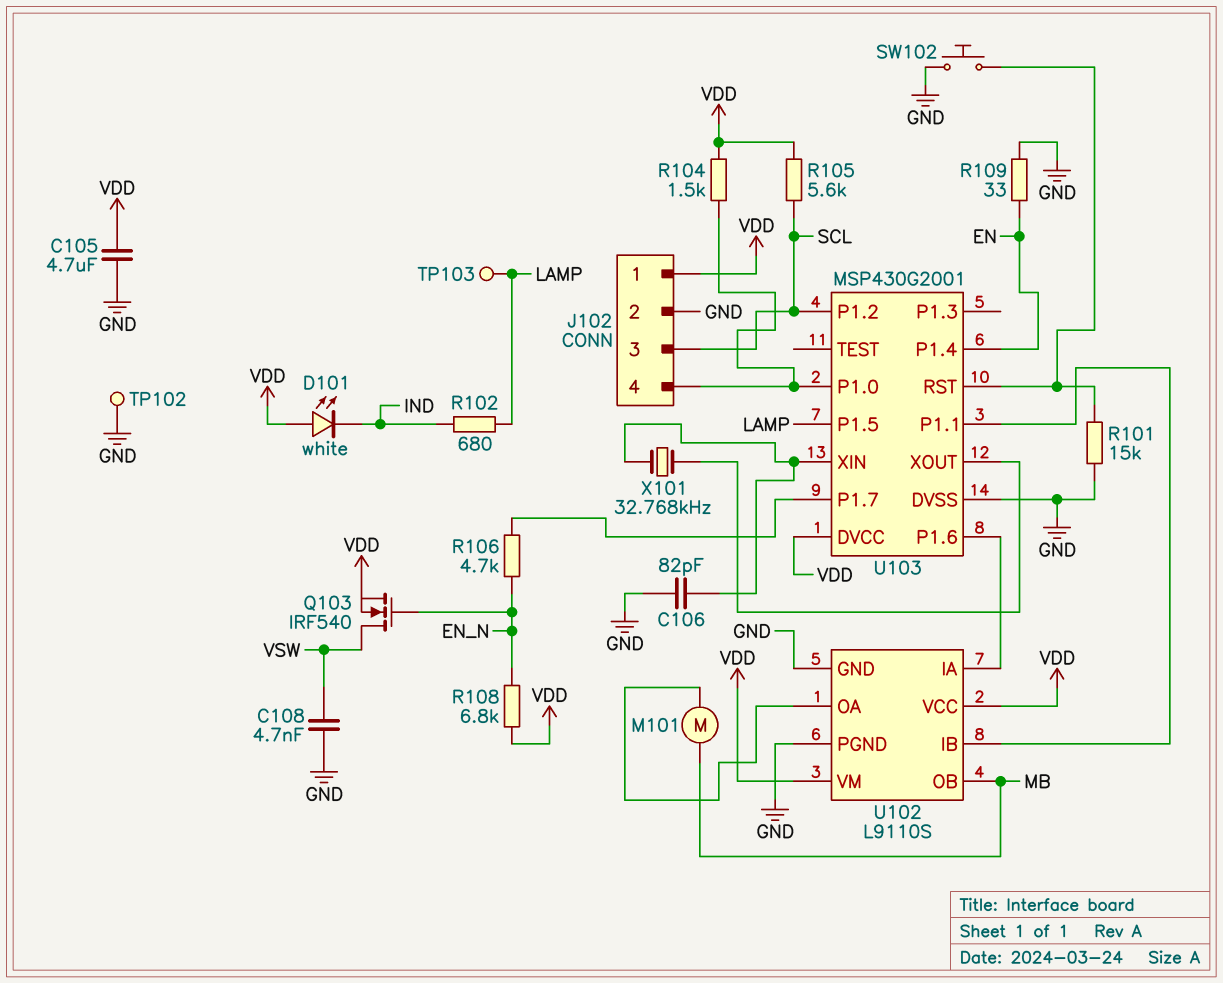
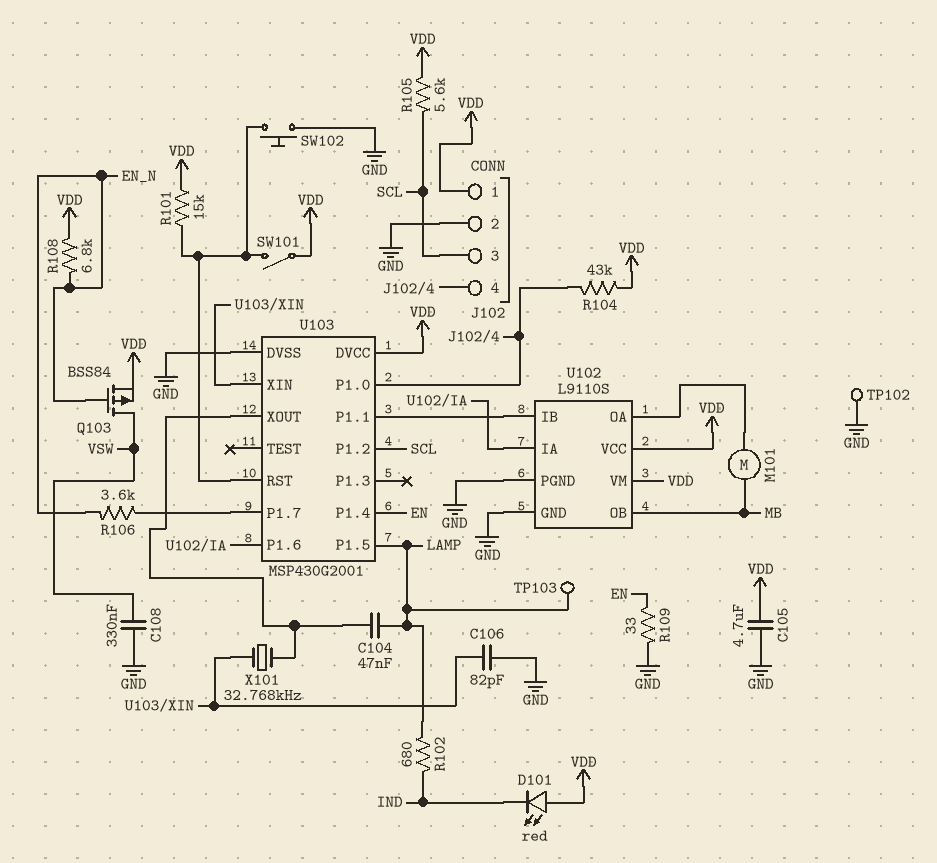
C104: none -> 47nF (LAMP, U103/XOUT)
C108: 4.7nF (GND, VSW) -> 330nF (GND, VSW)
D101: LED white (A VDD, K IND) -> LED red (A VDD, K IND)
Q103: NMOS IRF540 (G EN_N, D VSW, S VDD) -> PMOS BSS84 (G EN_N, D VSW, S VDD)
R101: 15k (GND, U103/RST) -> 15k (U103/RST, VDD)
R104: 1.5k (J102/4, VDD) -> 43k (J102/4, VDD)
R106: 4.7k (EN_N, U103/P1.7) -> 3.6k (EN_N, U103/P1.7)
SW101: none -> switch (U103/RST, VDD)

